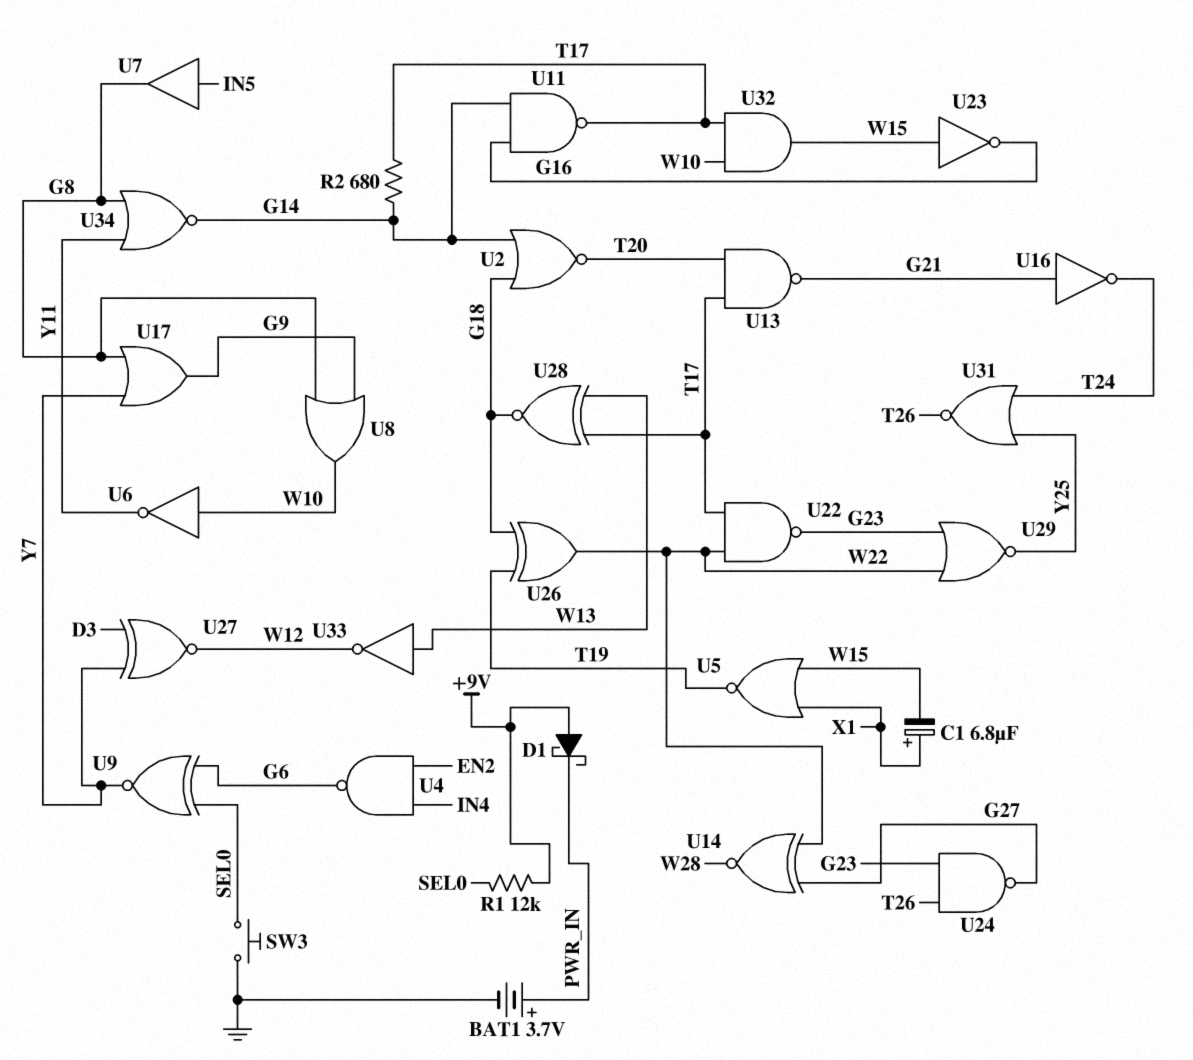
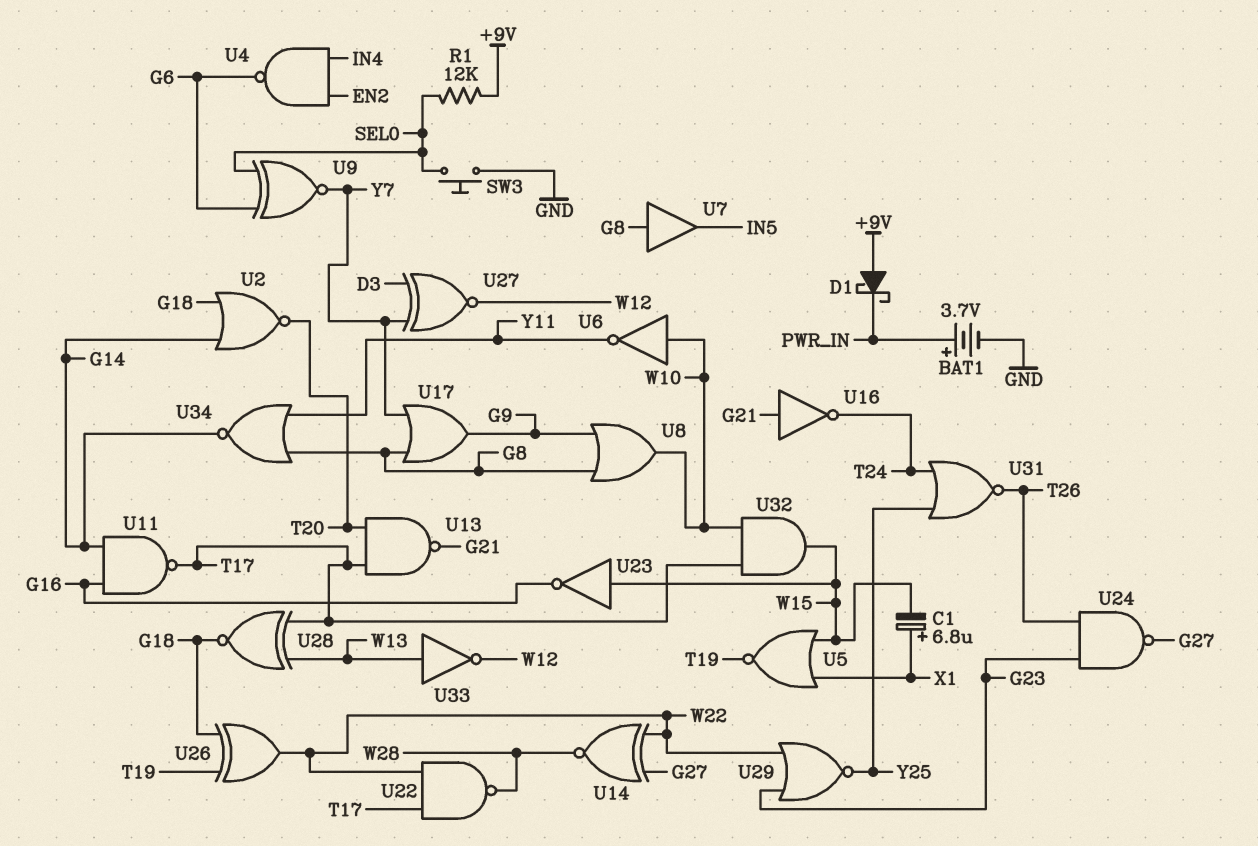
R2: 680 (G14, T17) -> none
U7: buffer (in IN5, out G8) -> buffer (in G8, out IN5)
U22: NAND (in T17, in W22, out G23) -> NAND (in T17, in W22, out W28)

